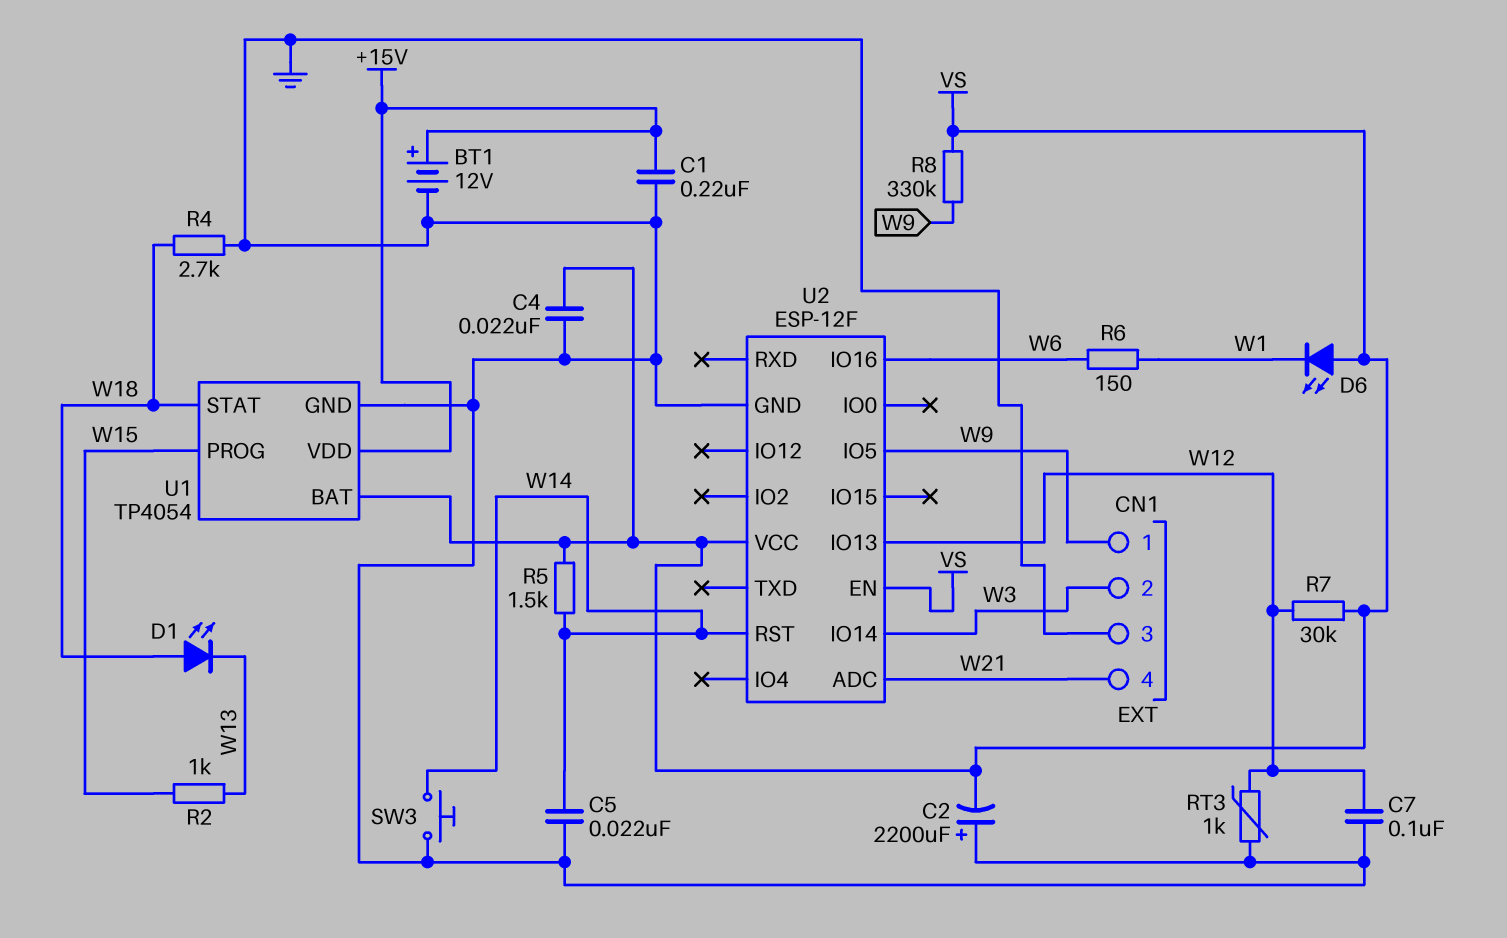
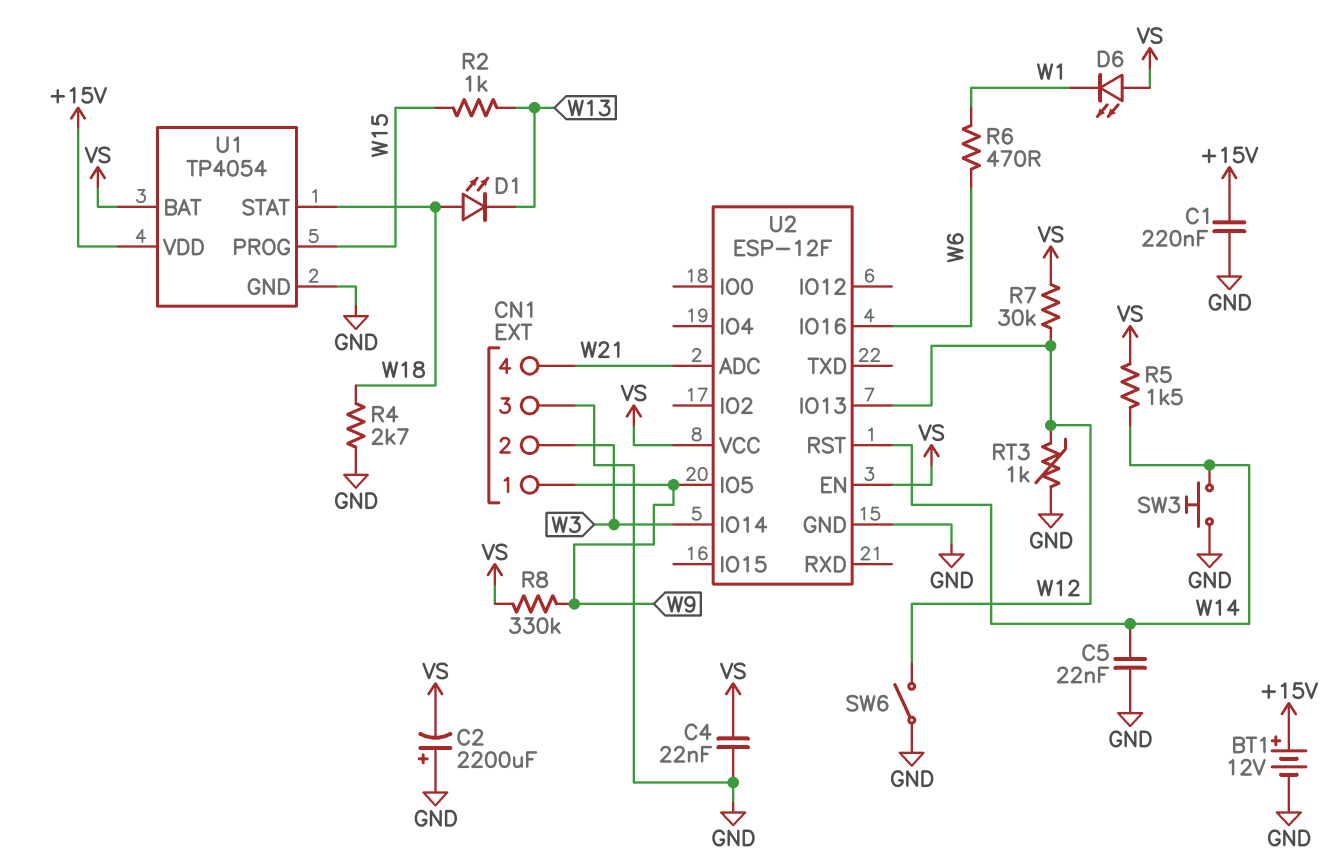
C7: 100nF (GND, W12) -> none
R6: 150 (W1, W6) -> 470 (W1, W6)
SW6: none -> switch (GND, W12)

